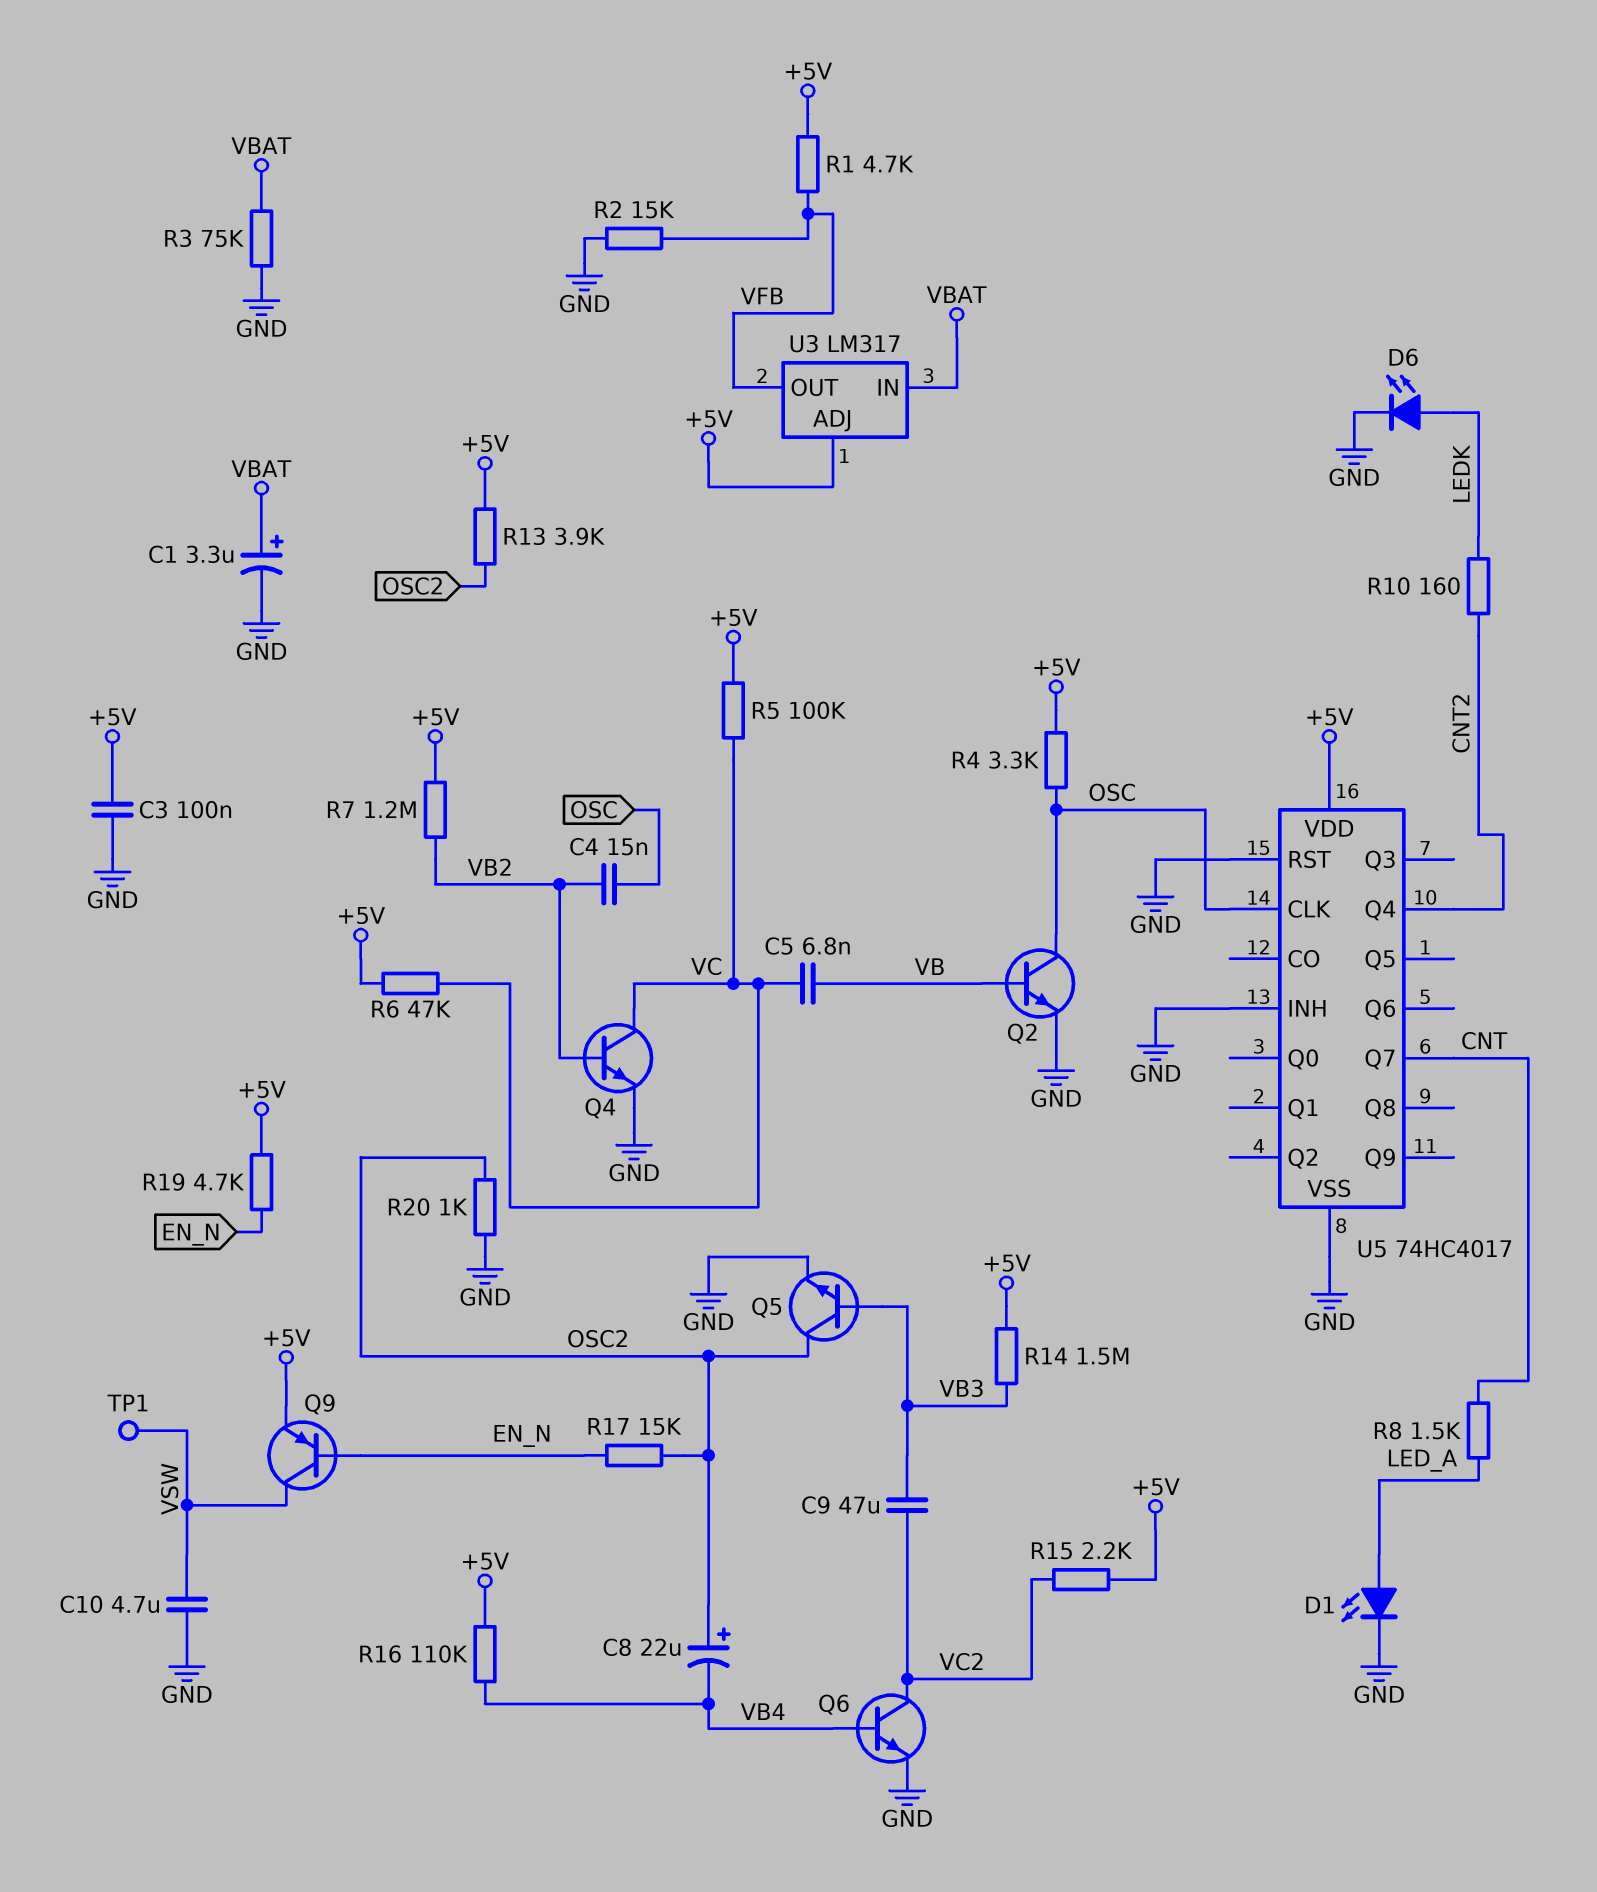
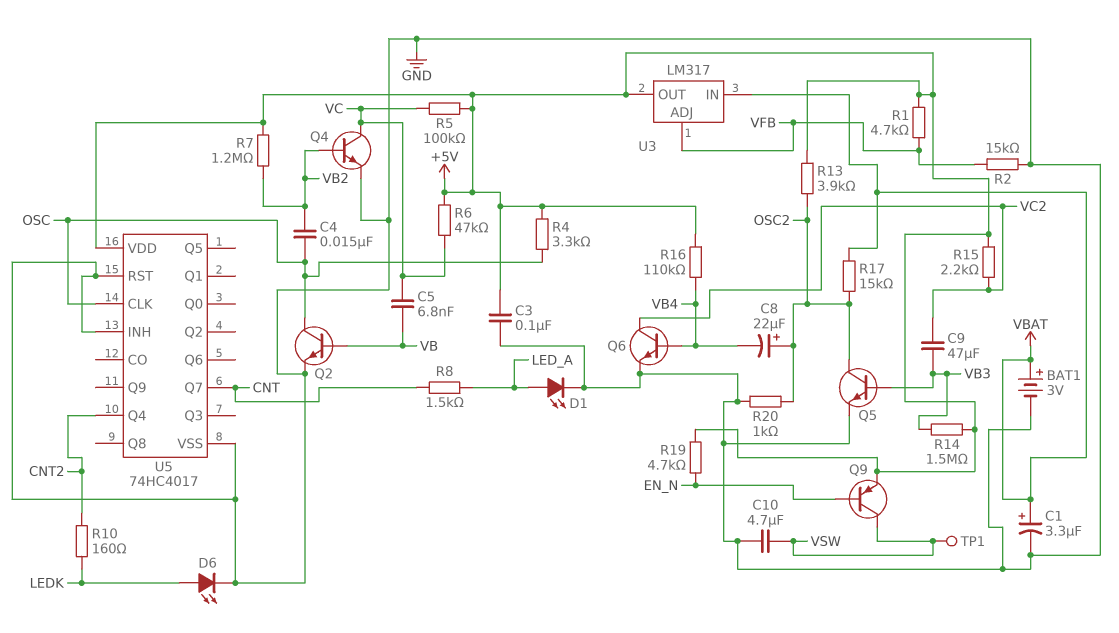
BAT1: none -> 3V (plus VBAT, minus GND)
R3: 75k (GND, VBAT) -> none
R17: 15k (EN_N, OSC2) -> 15k (OSC2, VBAT)
U3 pin ADJ: +5V -> VFB
U3 pin OUT: VFB -> +5V

